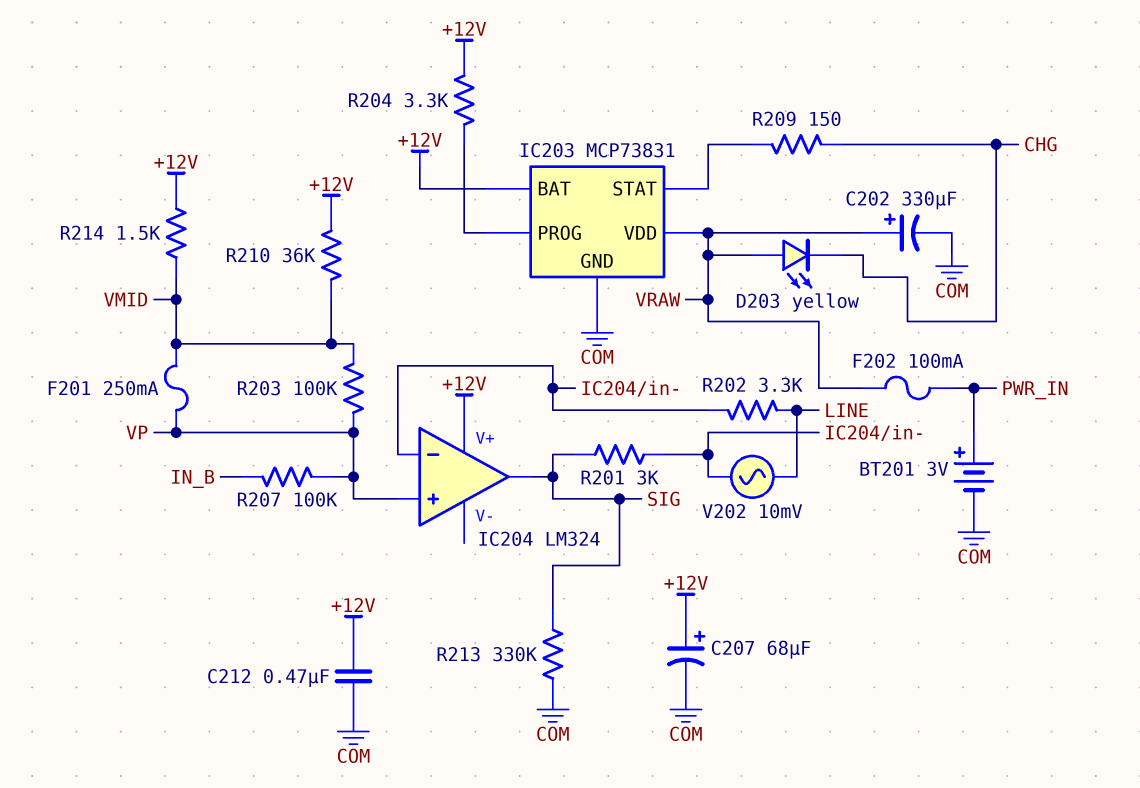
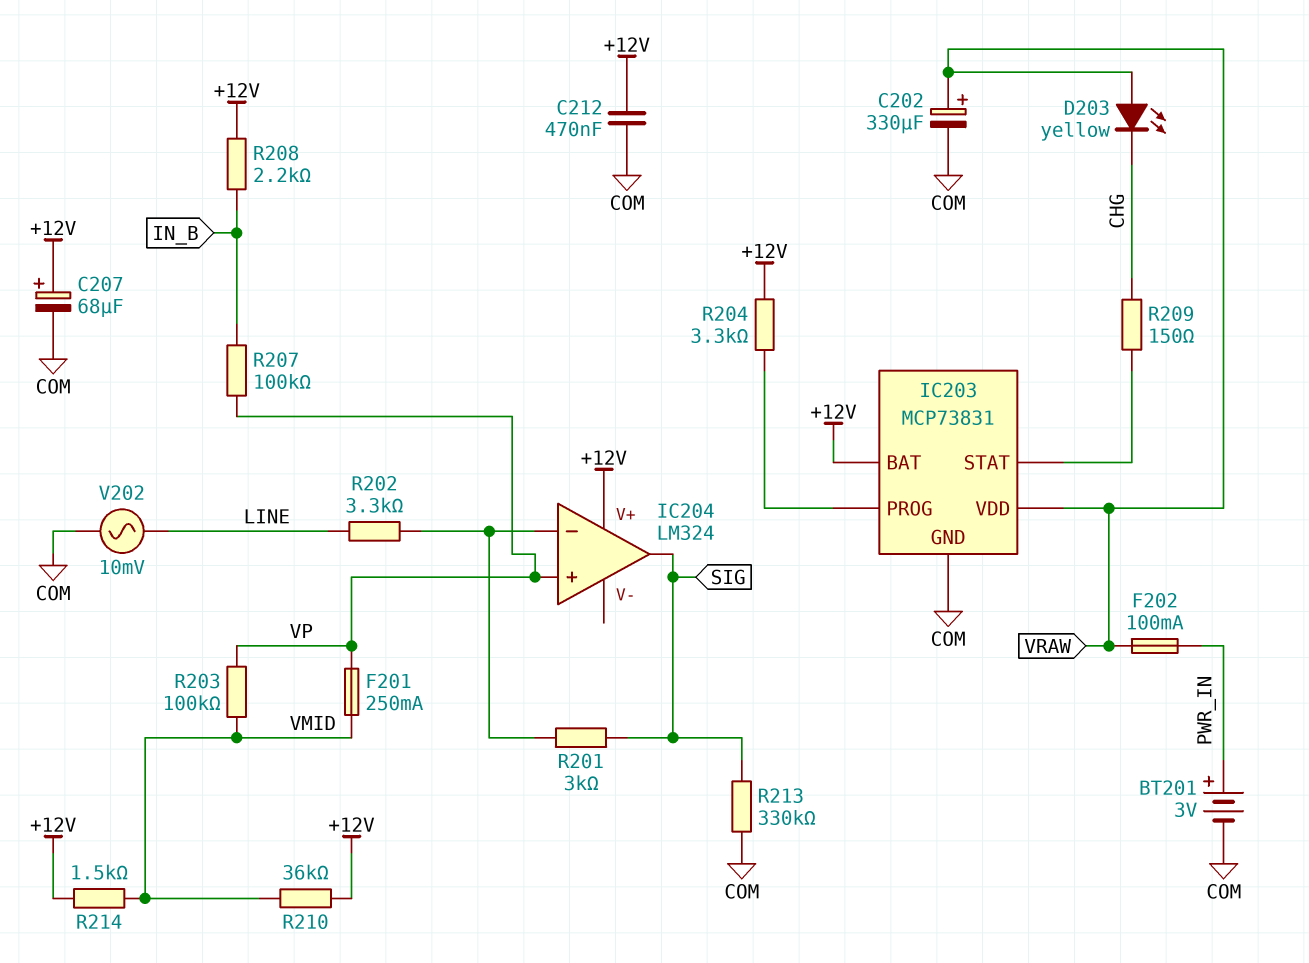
R208: none -> 2.2k (+12V, IN_B)
V202: AC 10mV (IC204/in-, LINE) -> AC 10mV (COM, LINE)

